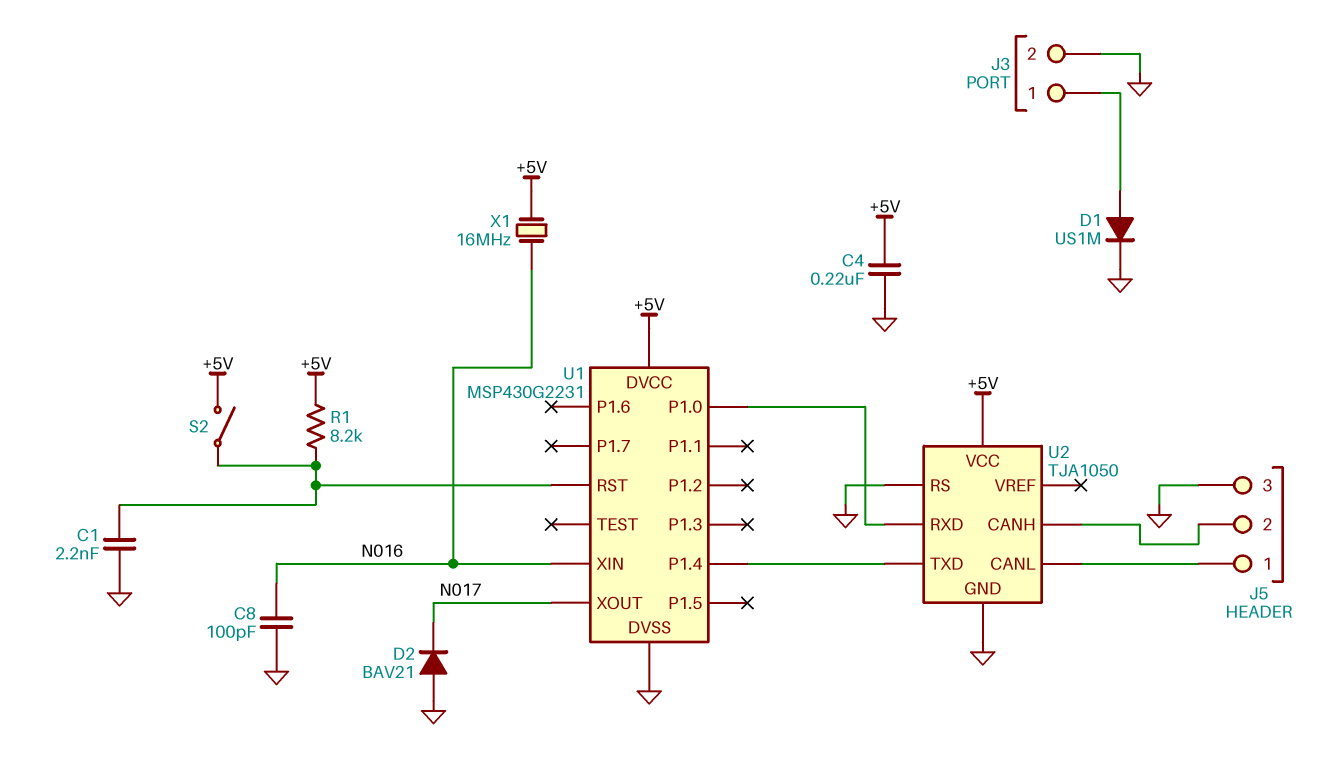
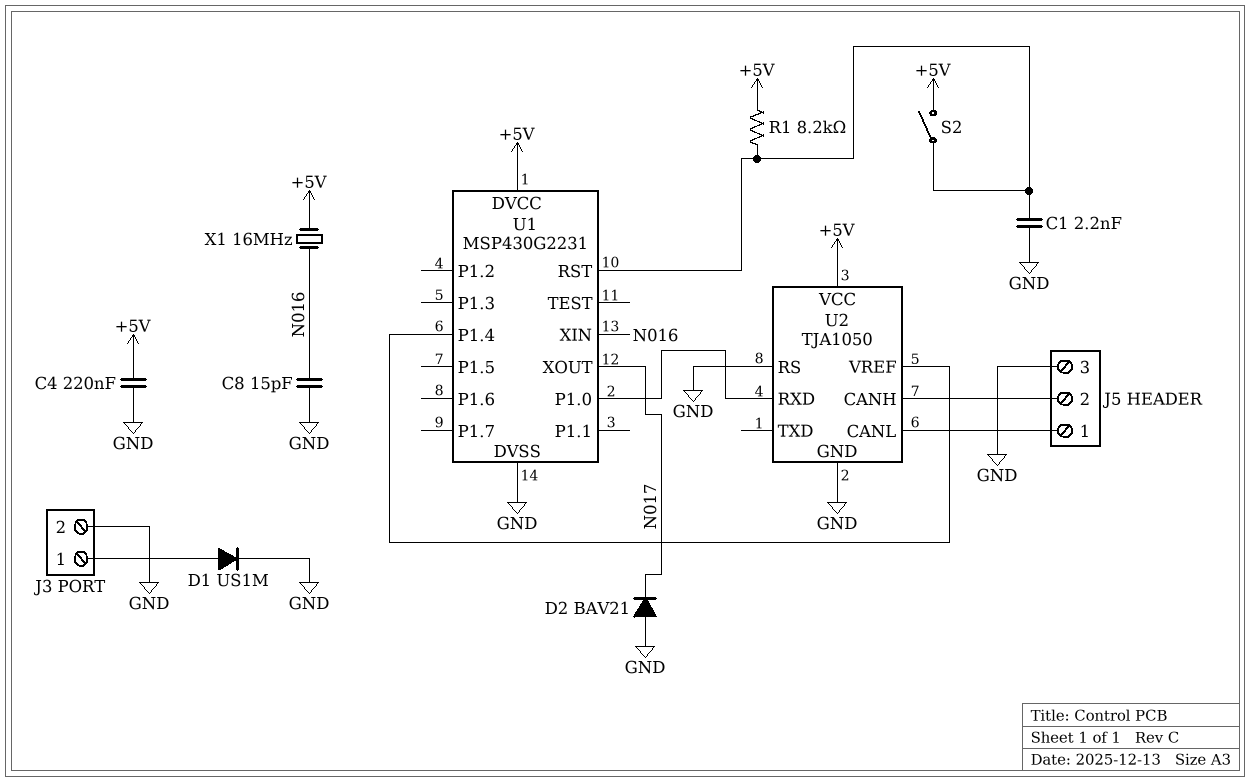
C8: 100pF (GND, N016) -> 15pF (GND, N016)
U2 pin TXD: U1/P1.4 -> none
U2 pin VREF: none -> U1/P1.4

